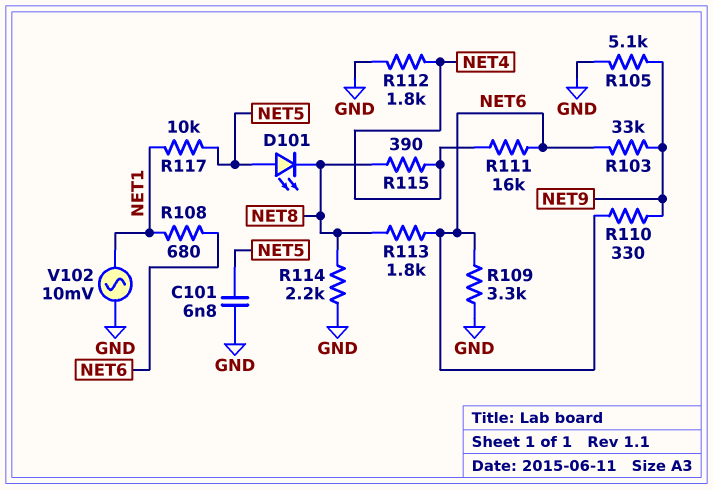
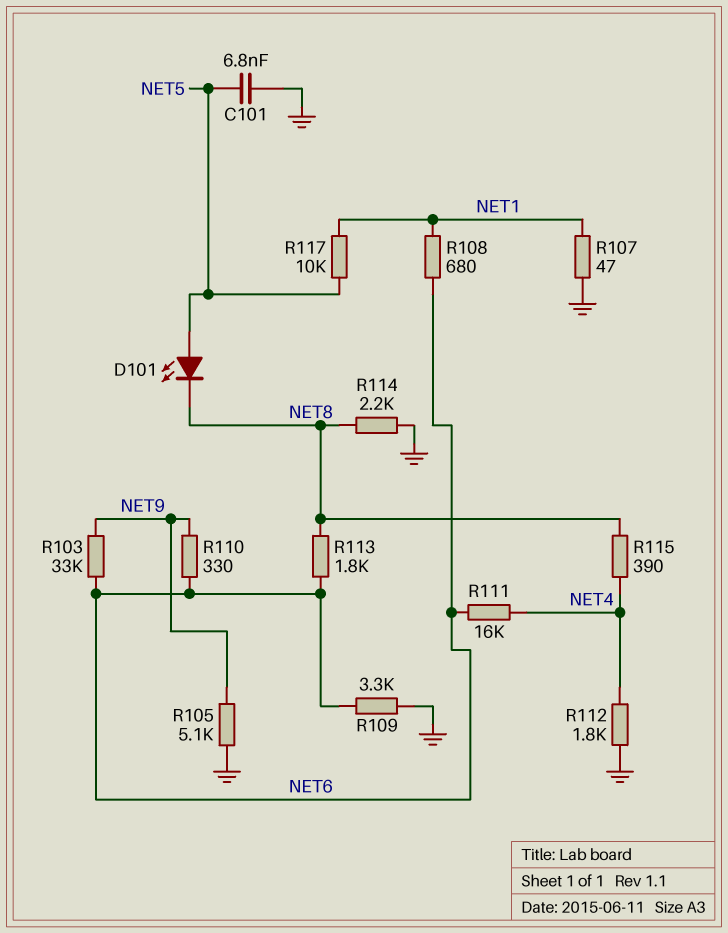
R107: none -> 47 (GND, NET1)
V102: AC 10mV (GND, NET1) -> none

